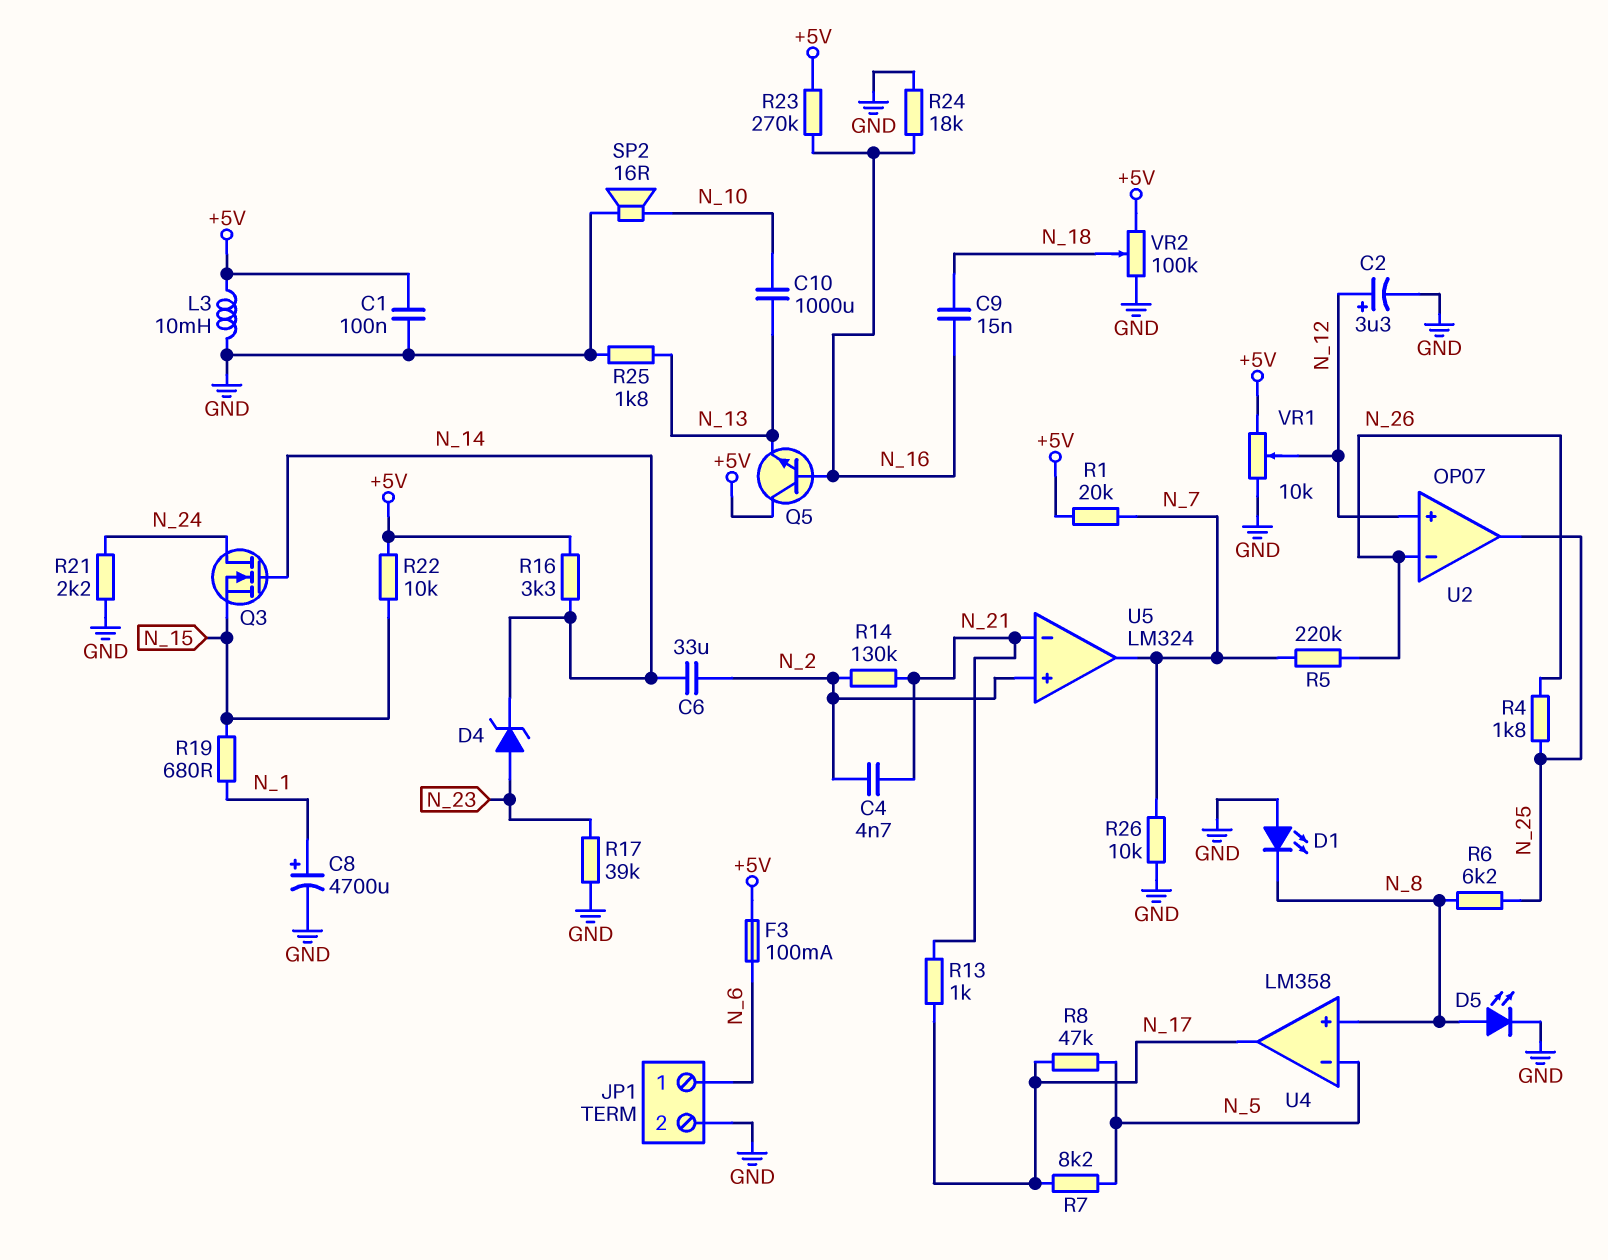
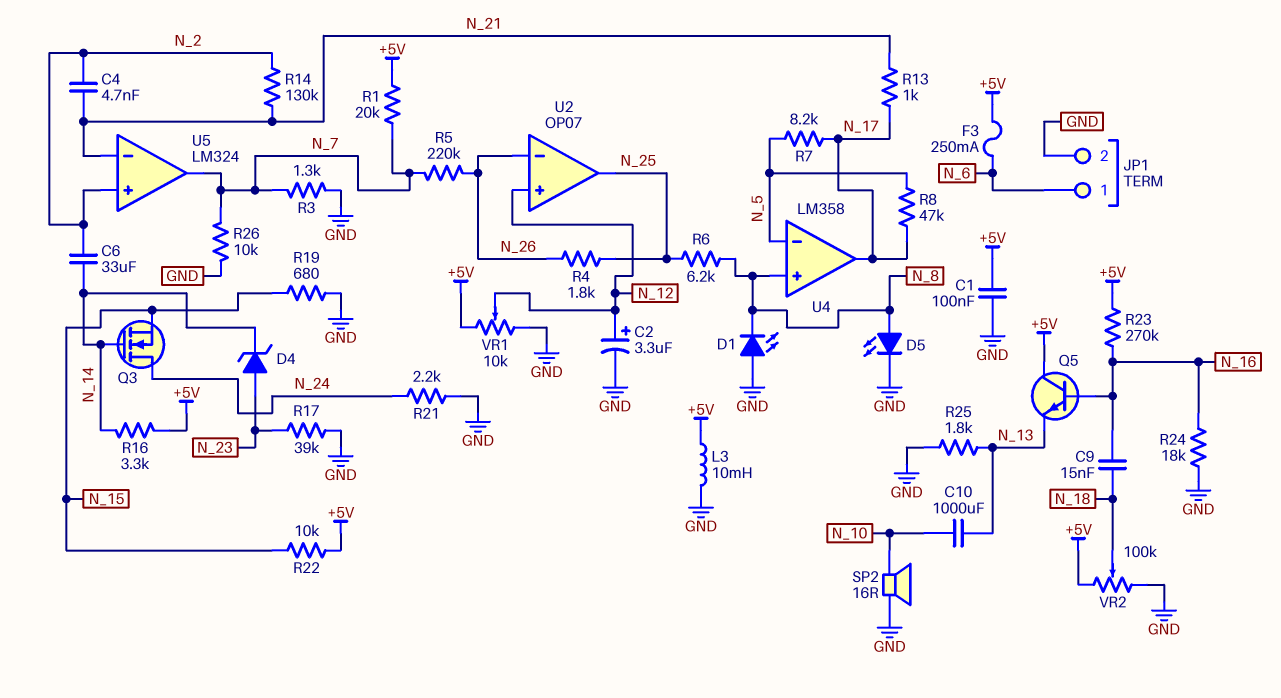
C8: 4700uF (plus N_1, minus GND) -> none
F3: 100mA (+5V, N_6) -> 250mA (+5V, N_6)
R3: none -> 1.3k (GND, N_7)
R19: 680 (N_1, N_15) -> 680 (GND, N_15)

